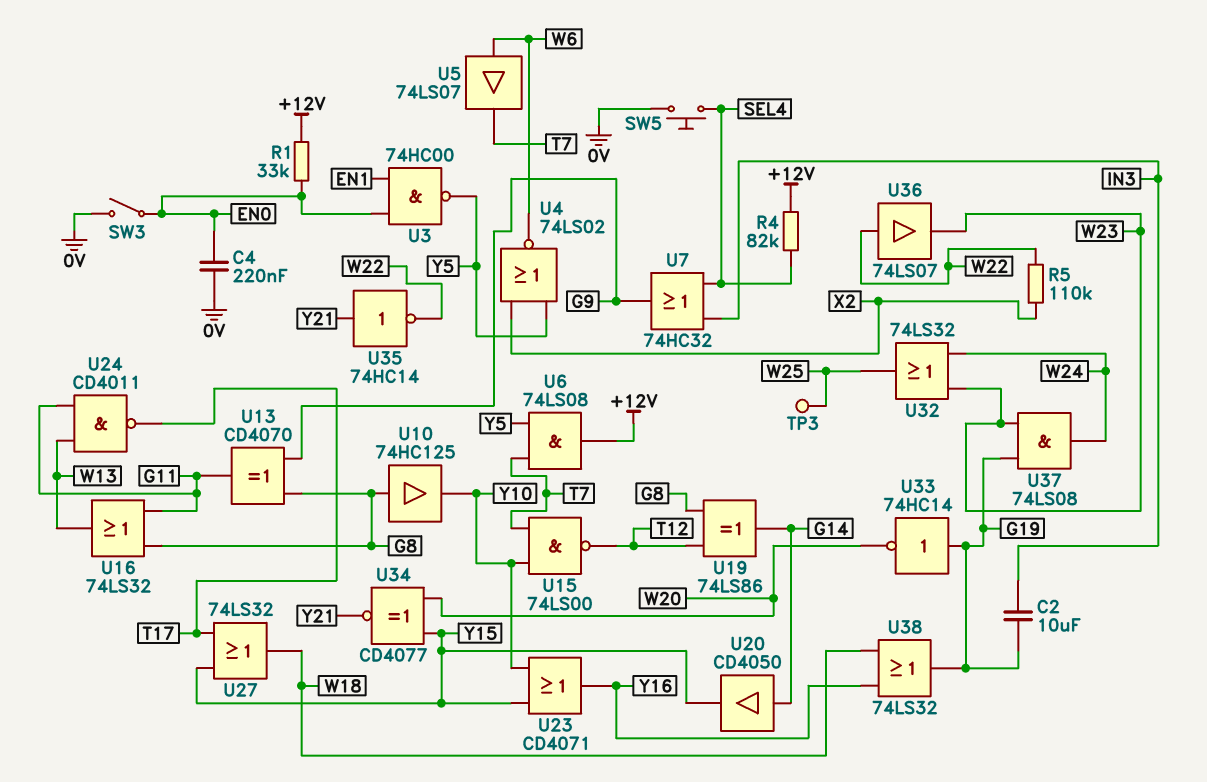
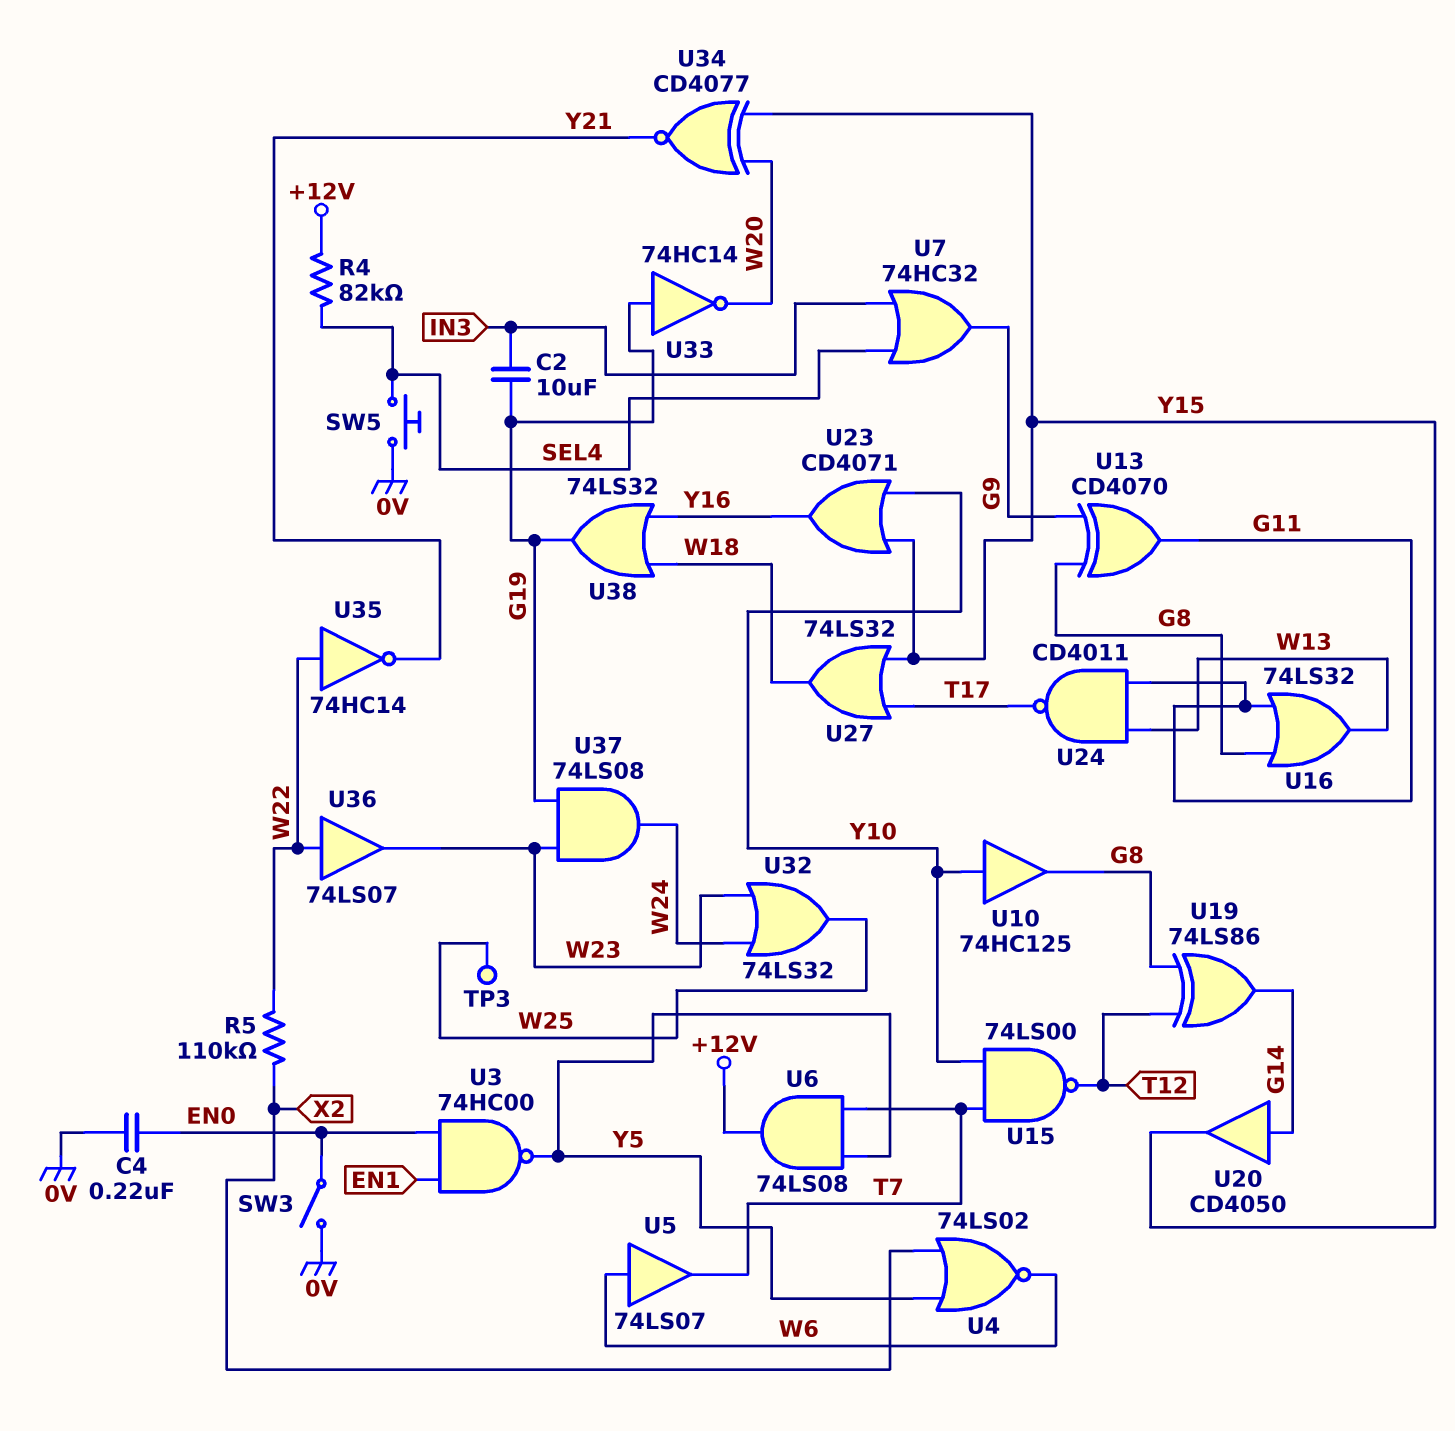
R1: 33k (+12V, EN0) -> none
U10: buffer 74HC125 (in G8, out Y10) -> buffer 74HC125 (in Y10, out G8)
U35: NOT 74HC14 (in Y21, out W22) -> NOT 74HC14 (in W22, out Y21)

